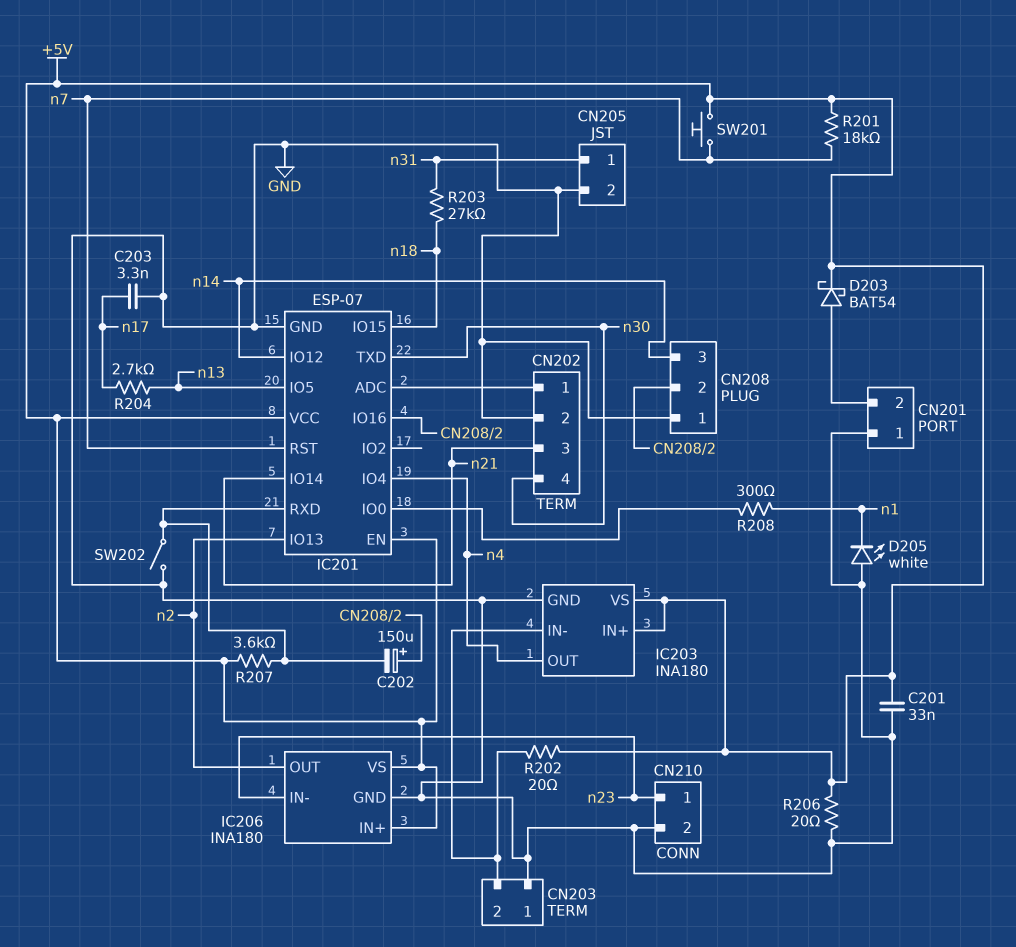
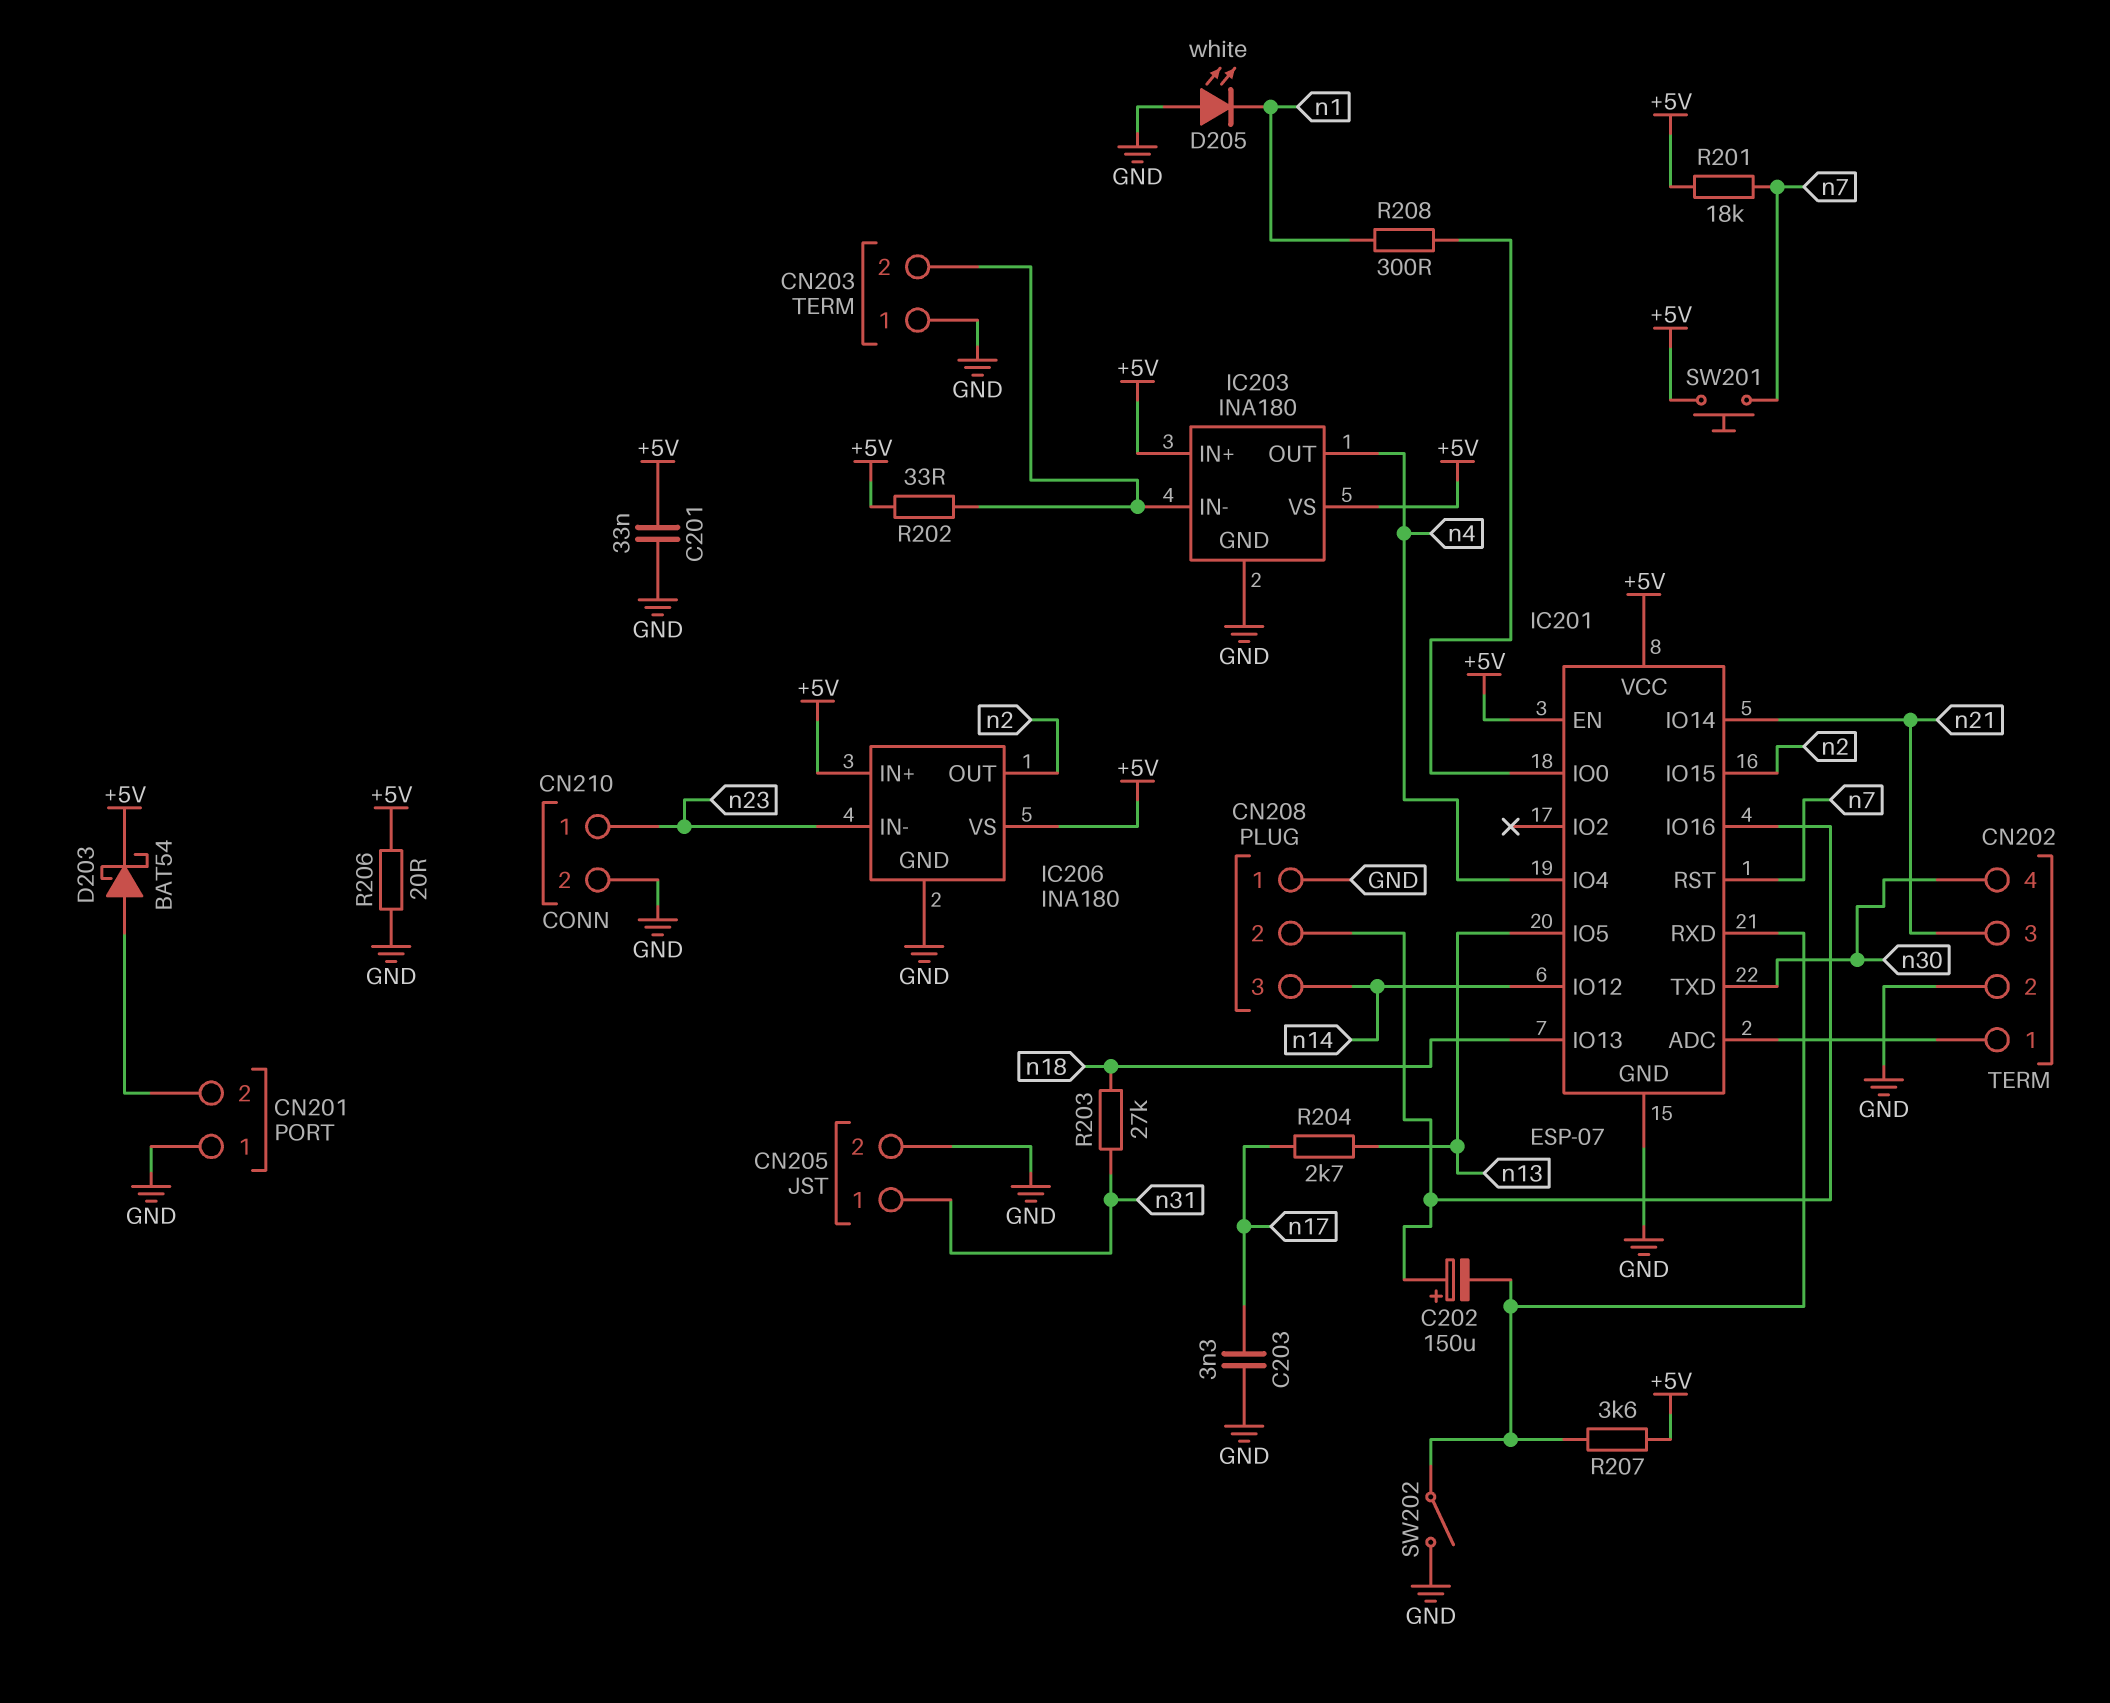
IC201 pin IO13: n2 -> n18
IC201 pin IO15: n18 -> n2
R202: 20 (+5V, CN203/2) -> 33 (+5V, CN203/2)

